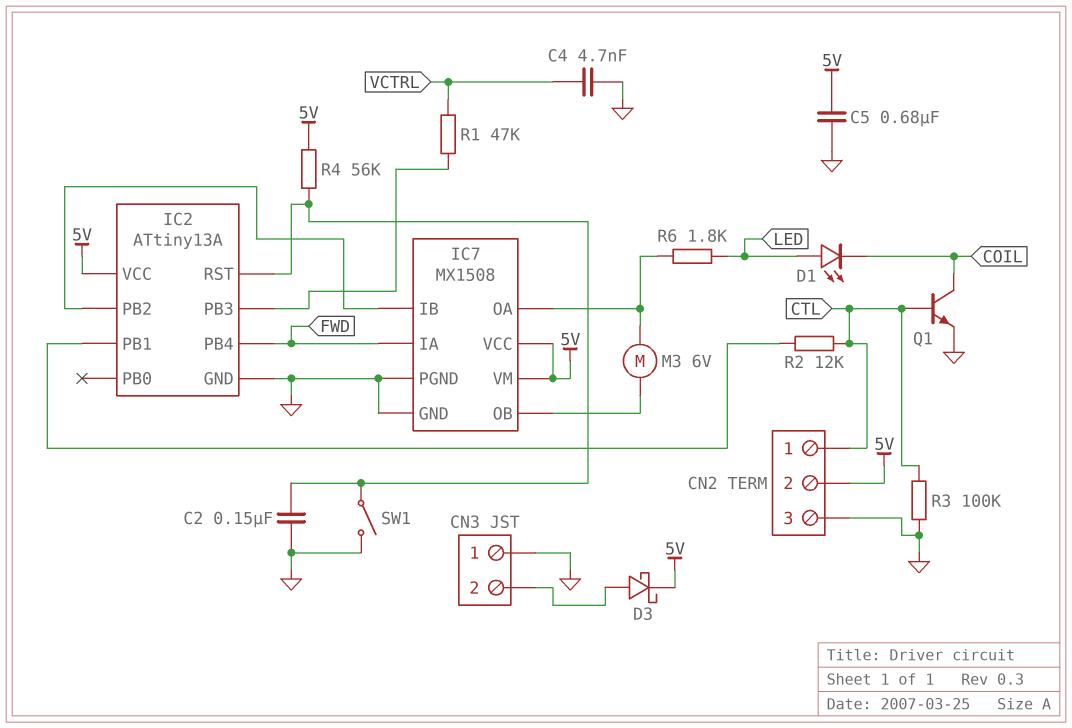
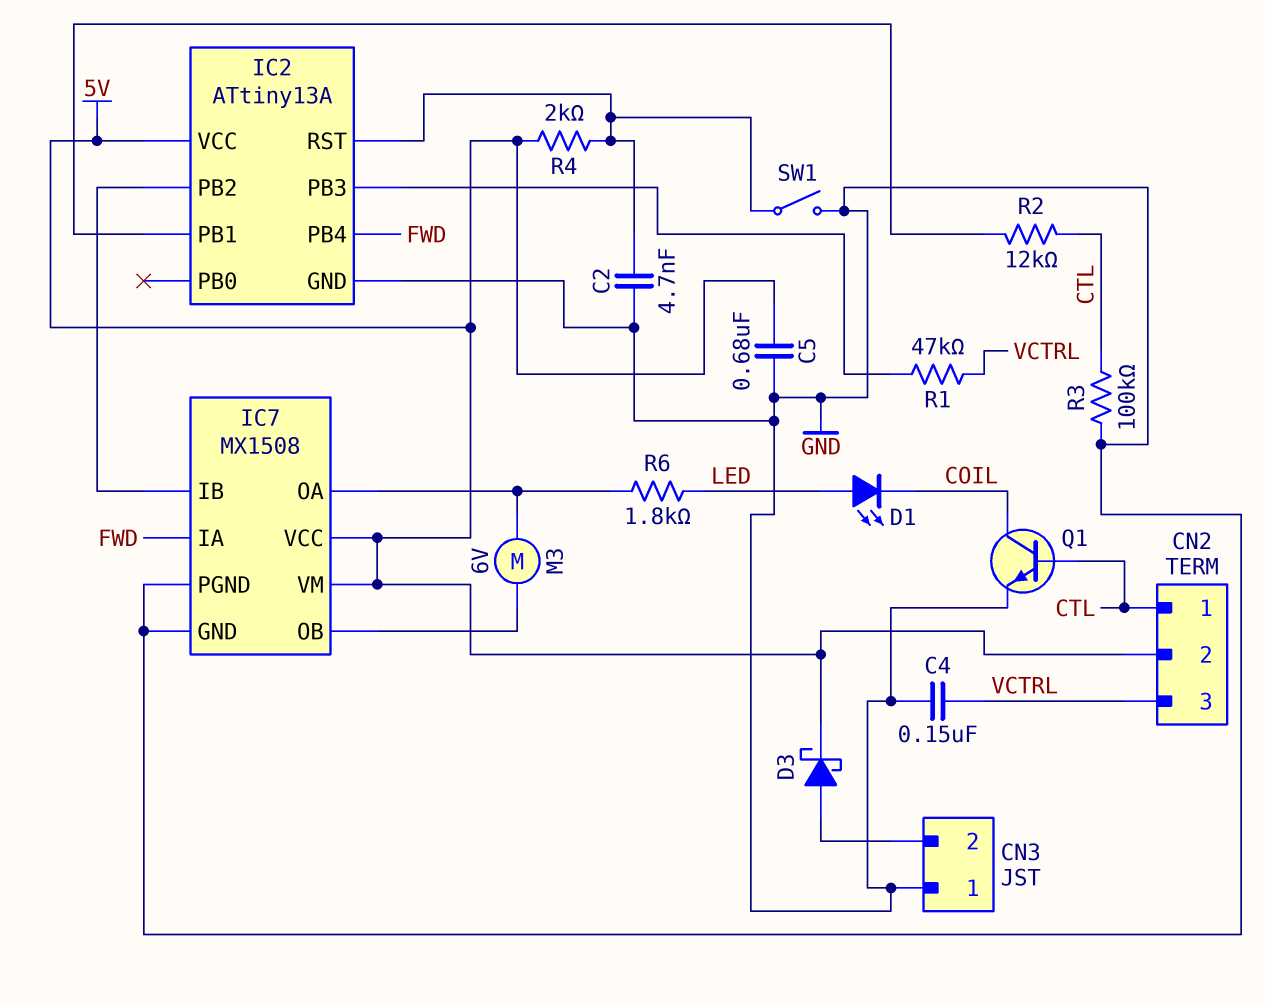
C2: 150nF (GND, IC2/RST) -> 4.7nF (GND, IC2/RST)
C4: 4.7nF (GND, VCTRL) -> 150nF (GND, VCTRL)
CN2 pin 3: GND -> VCTRL
R4: 56k (5V, IC2/RST) -> 2k (5V, IC2/RST)

